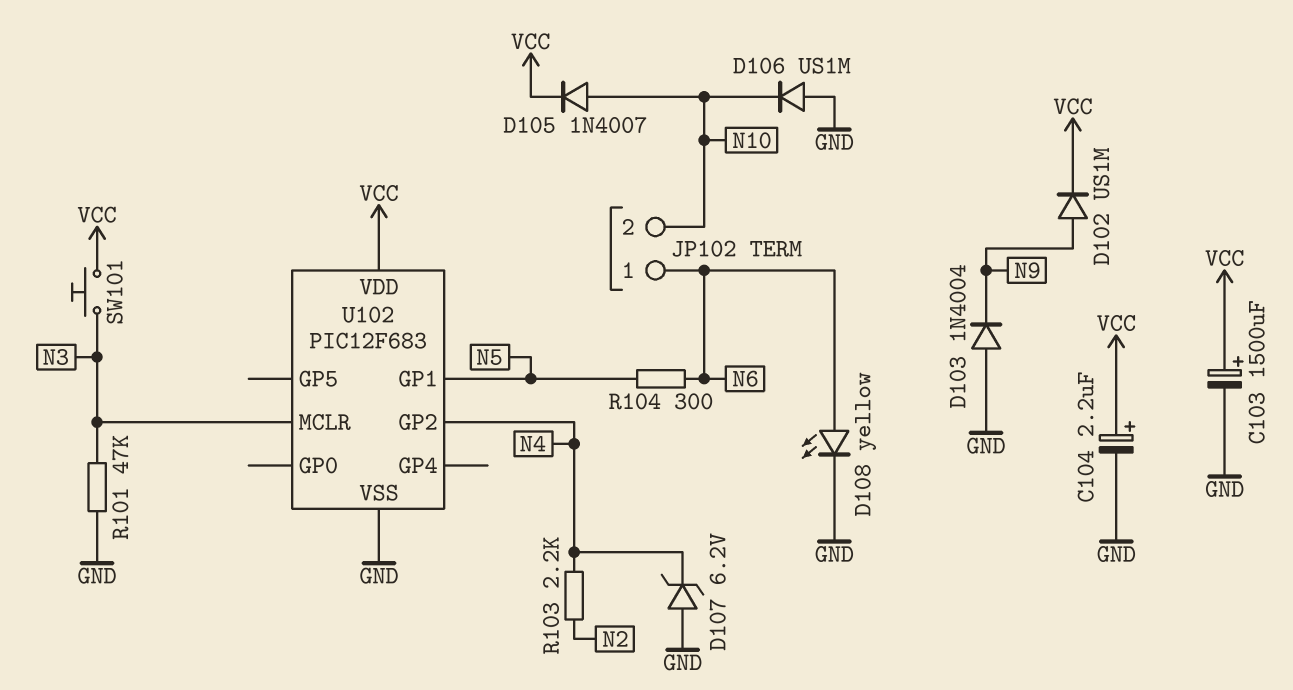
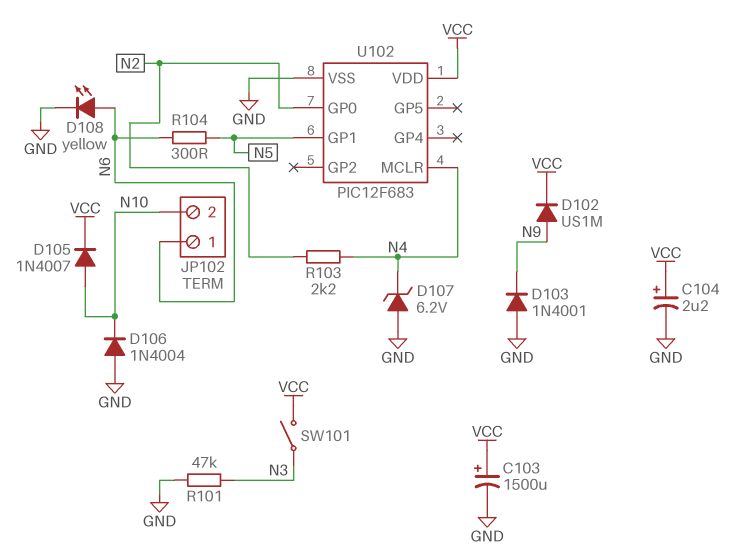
D103: diode 1N4004 (A GND, K N9) -> diode 1N4001 (A GND, K N9)
D106: diode US1M (A GND, K N10) -> diode 1N4004 (A GND, K N10)
SW101: button (N3, VCC) -> switch (N3, VCC)
U102 pin GP0: none -> N2
U102 pin GP2: N4 -> none
U102 pin MCLR: N3 -> N4

